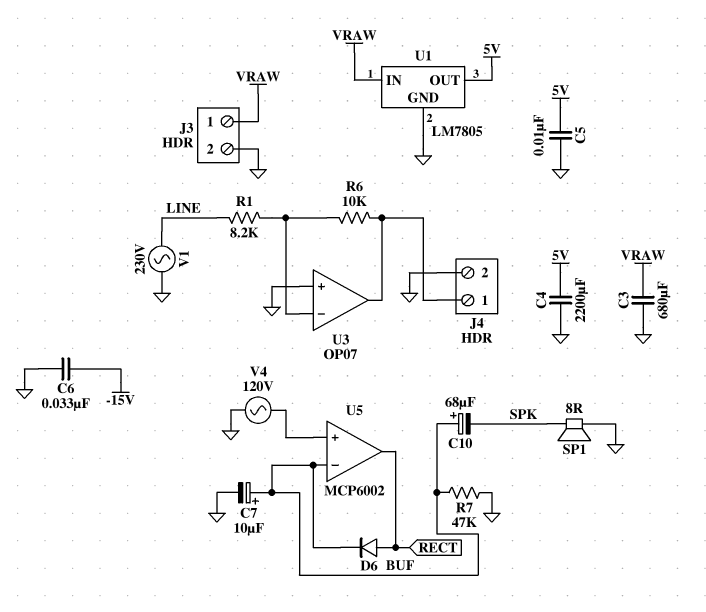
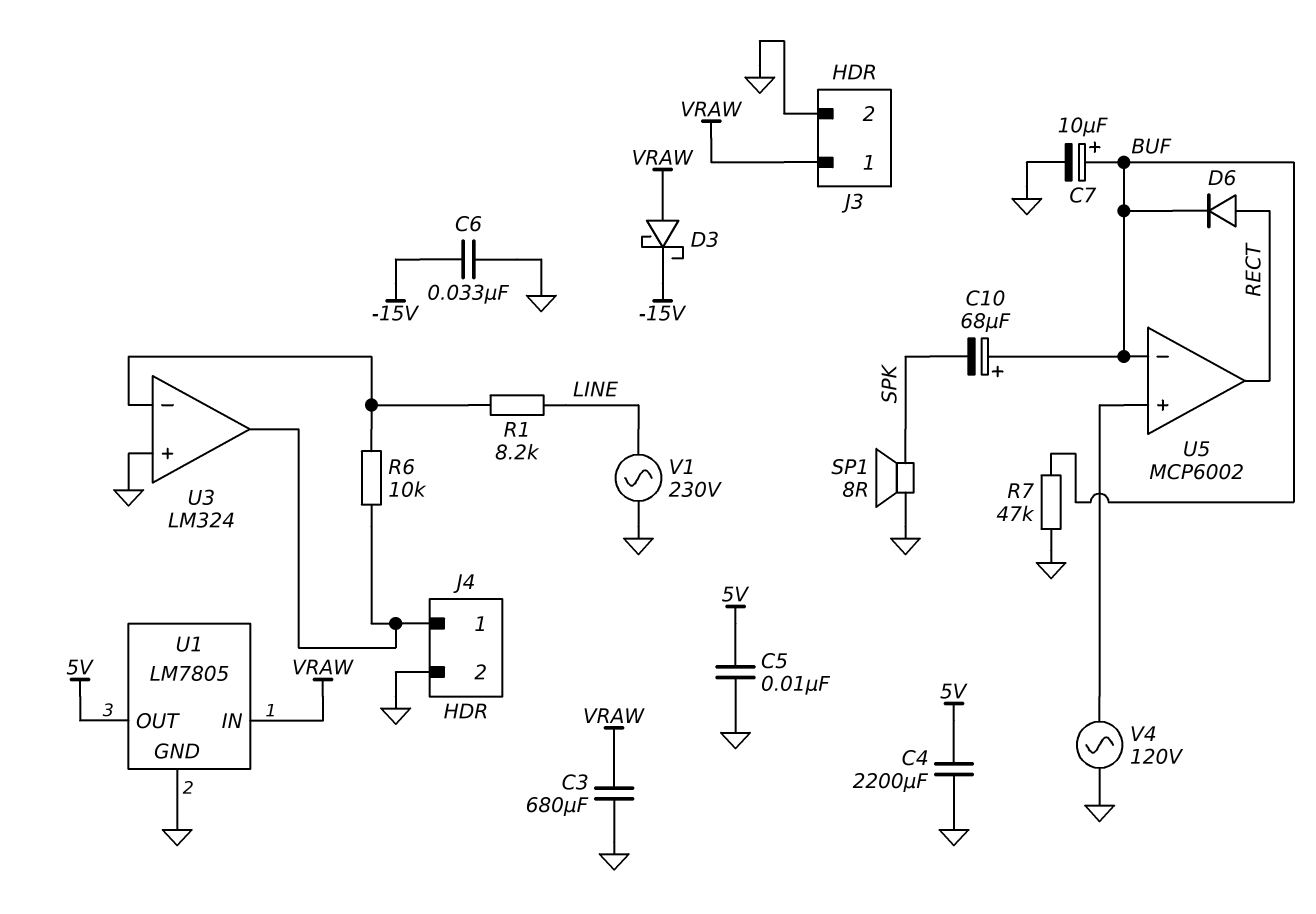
D3: none -> schottky (A VRAW, K -15V)
U3: OP07 -> LM324

